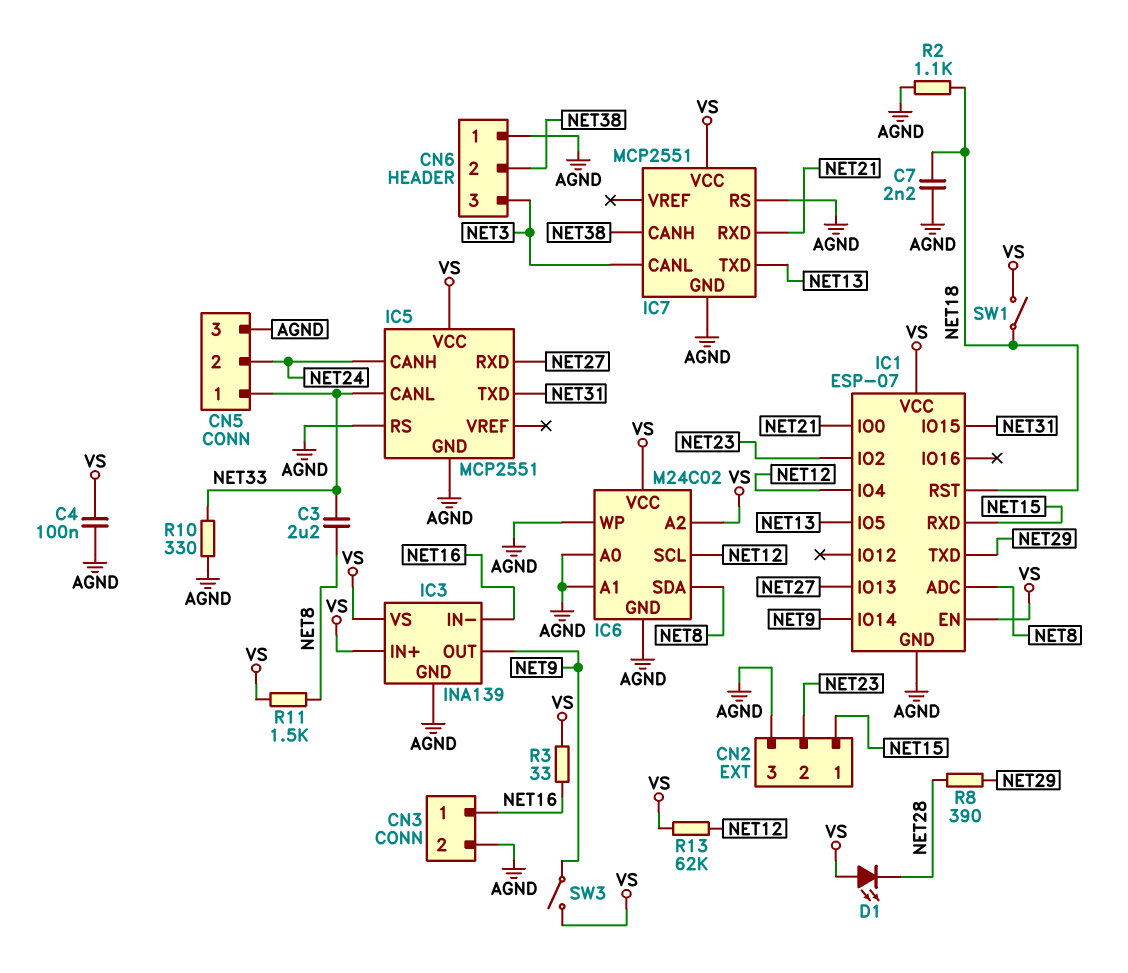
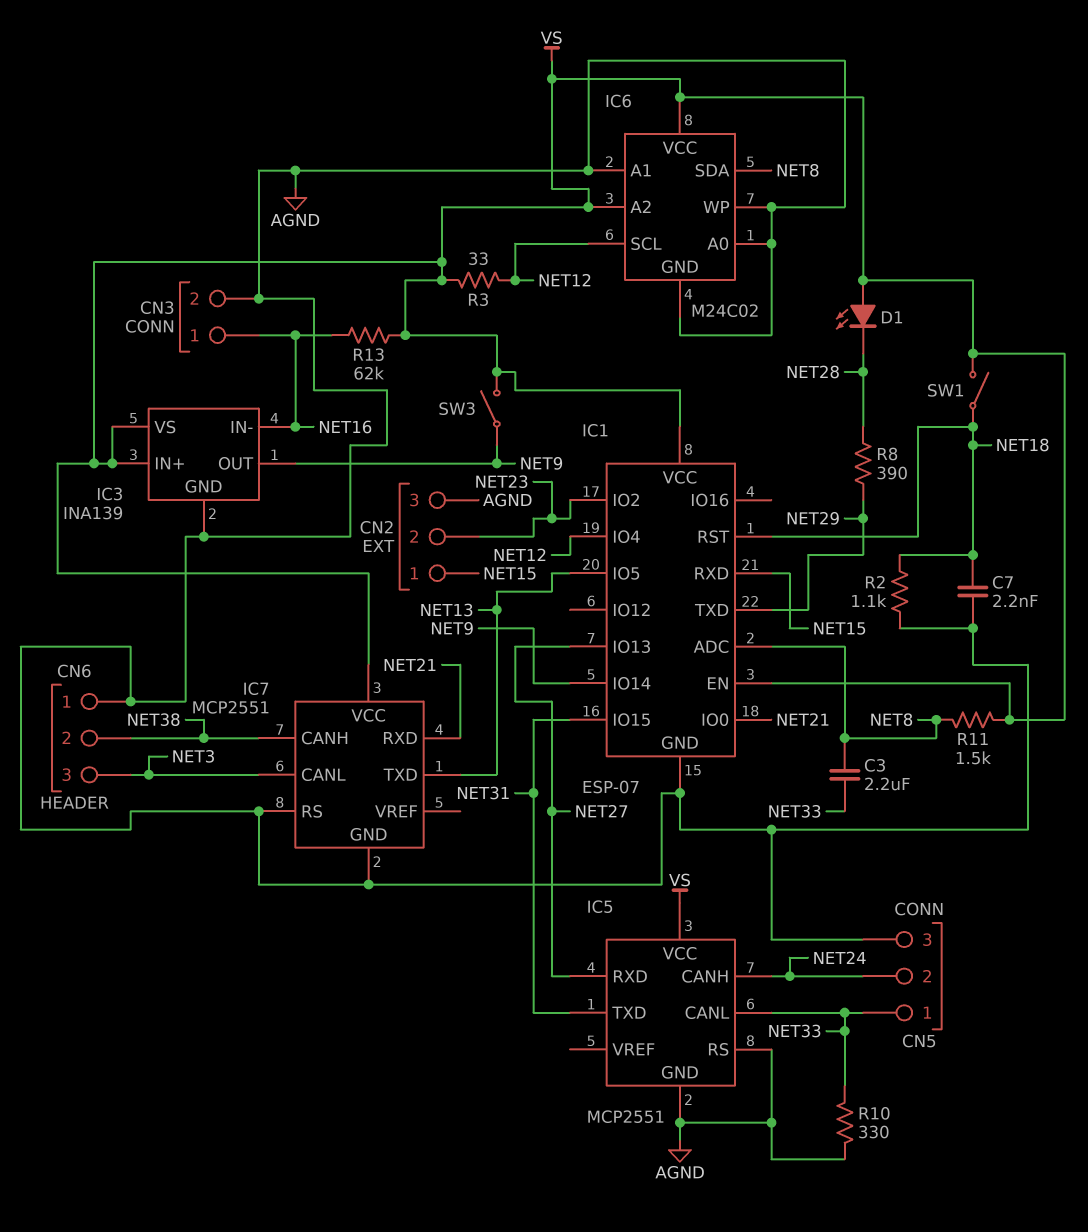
C4: 100nF (AGND, VS) -> none
R3: 33 (NET16, VS) -> 33 (NET12, VS)
R13: 62k (NET12, VS) -> 62k (NET16, VS)

